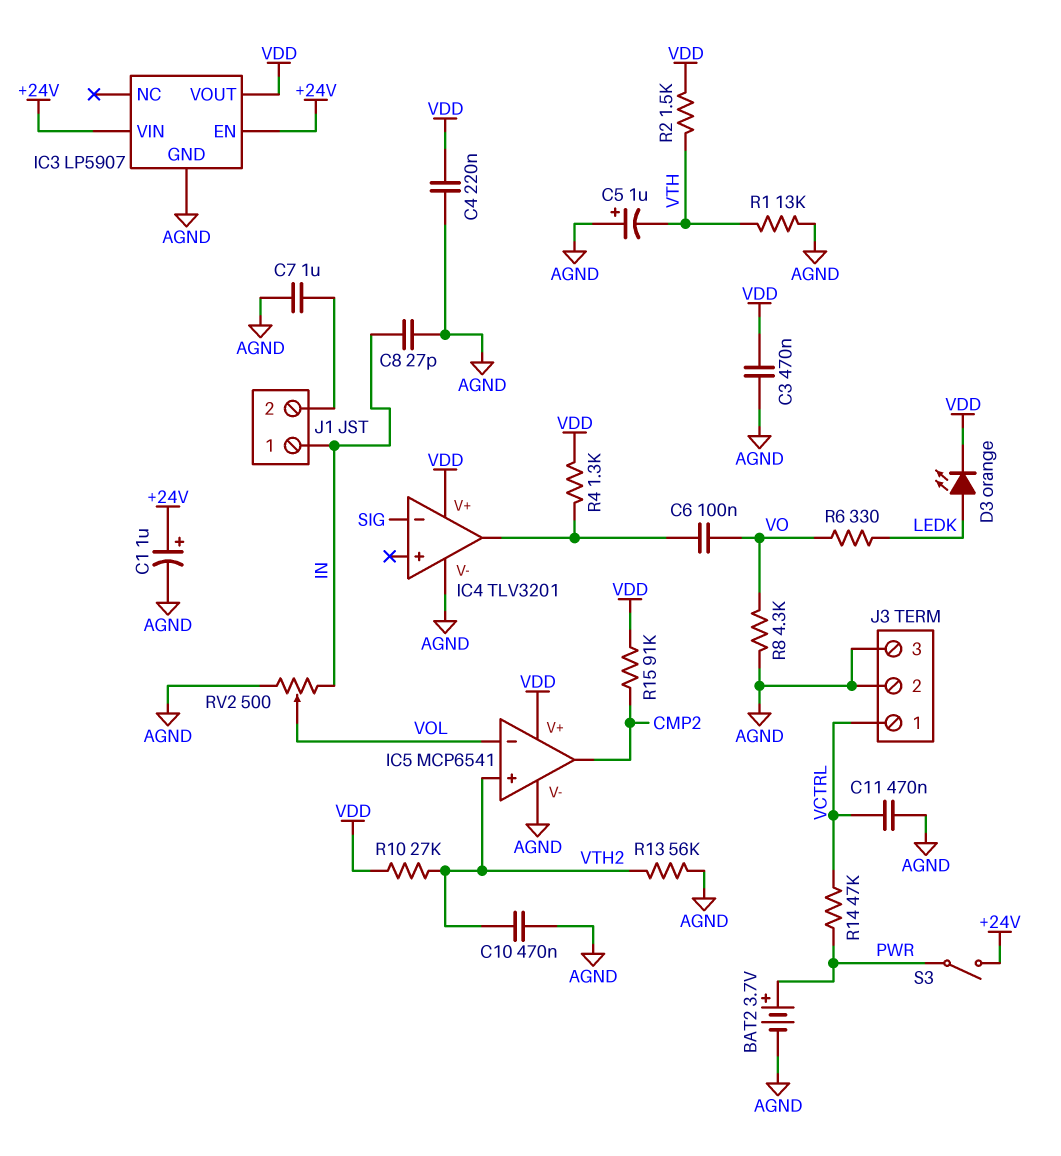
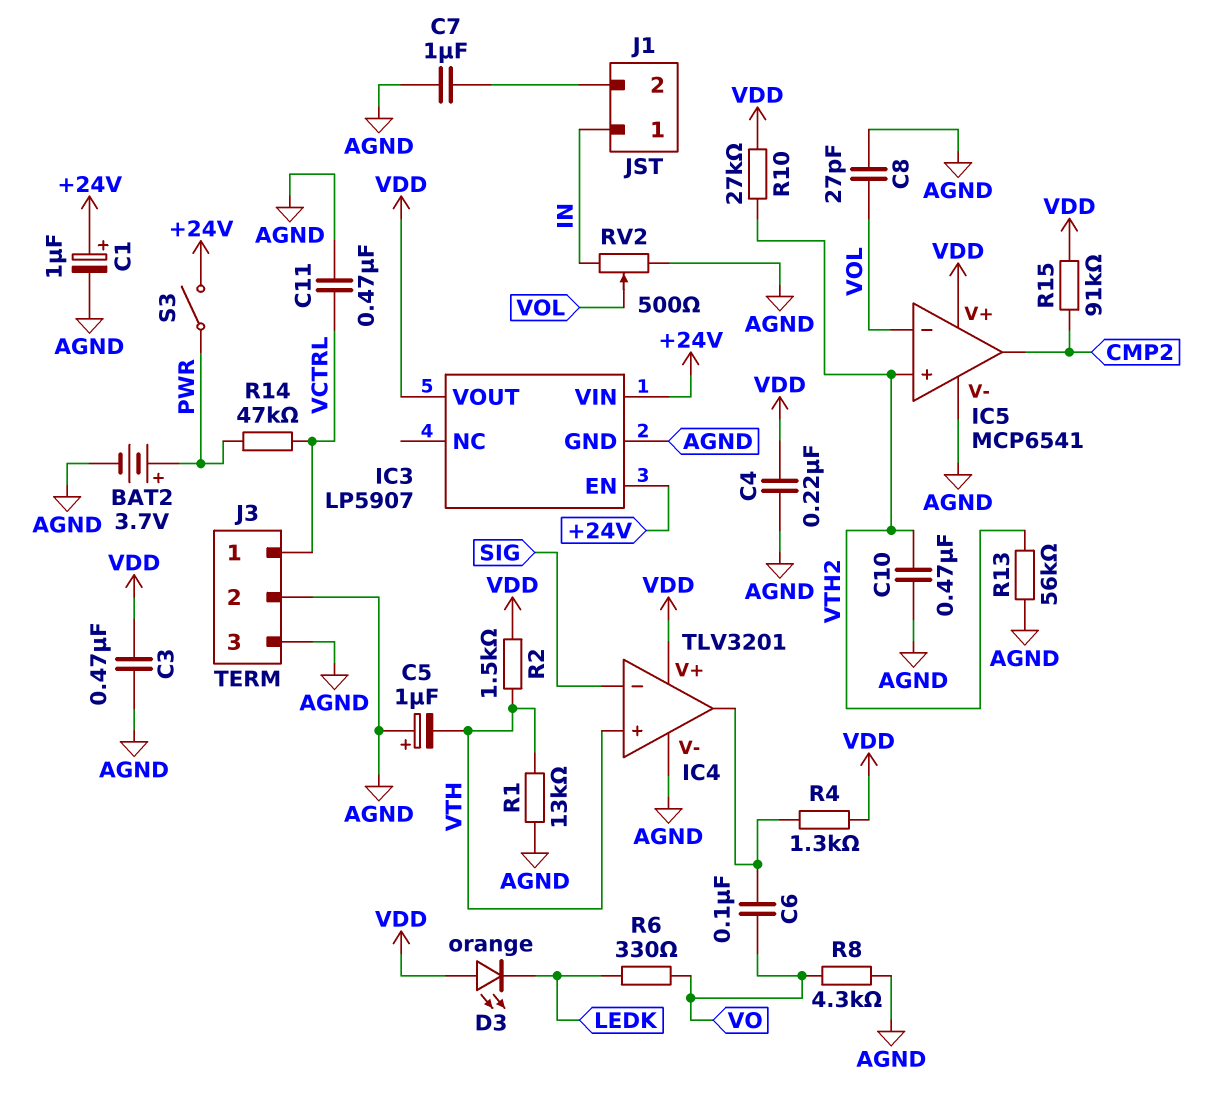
C8: 27pF (AGND, IN) -> 27pF (AGND, VOL)
D3: LED orange (A LEDK, K VDD) -> LED orange (A VDD, K LEDK)
IC4 pin in+: none -> VTH

